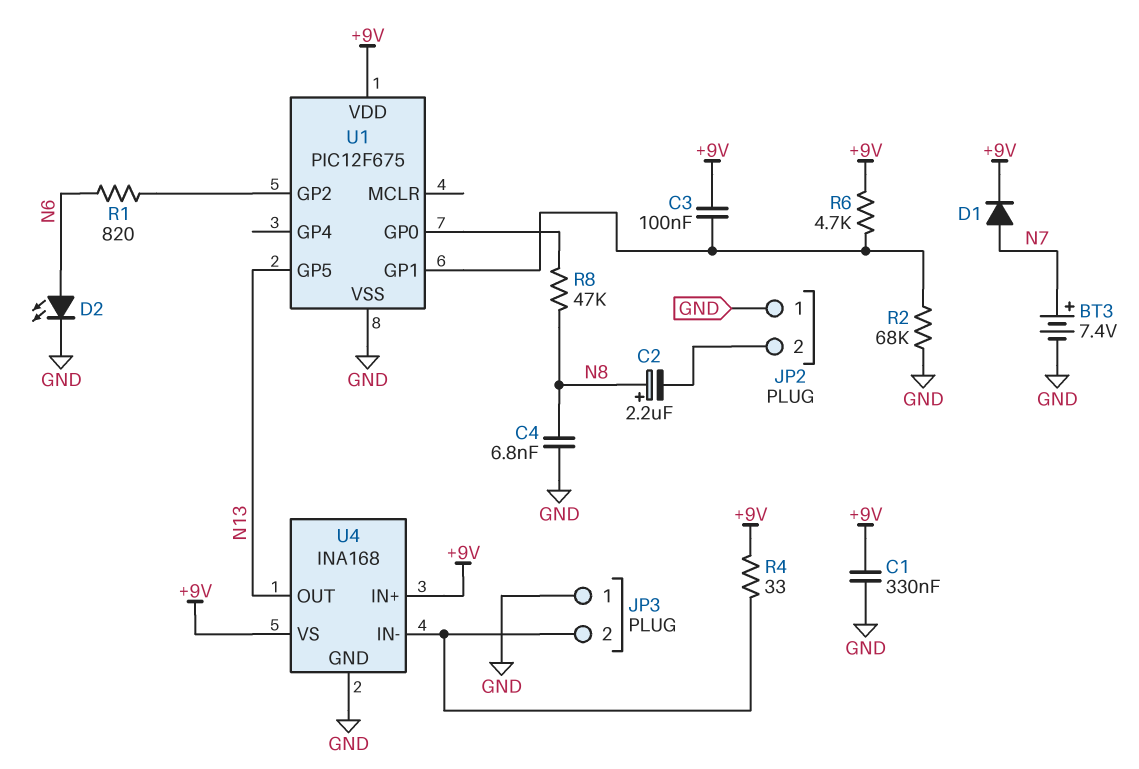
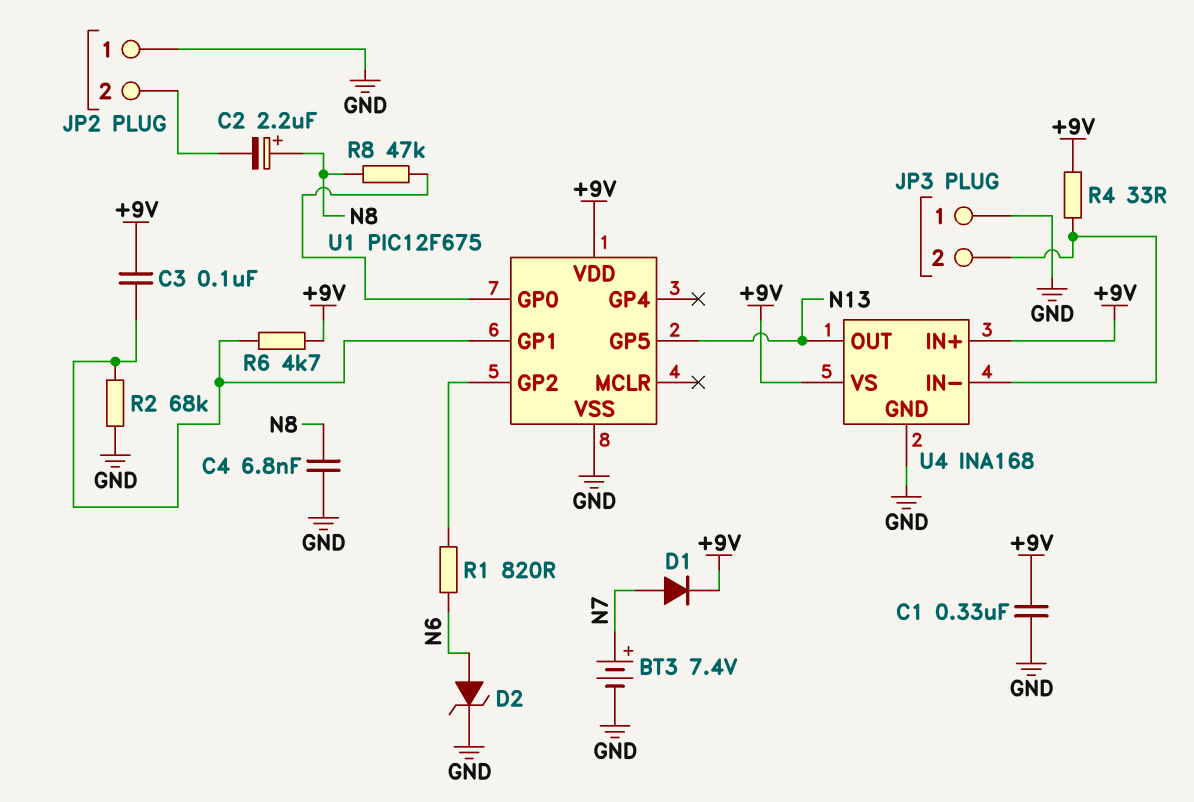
D2: LED (A N6, K GND) -> zener (A N6, K GND)

